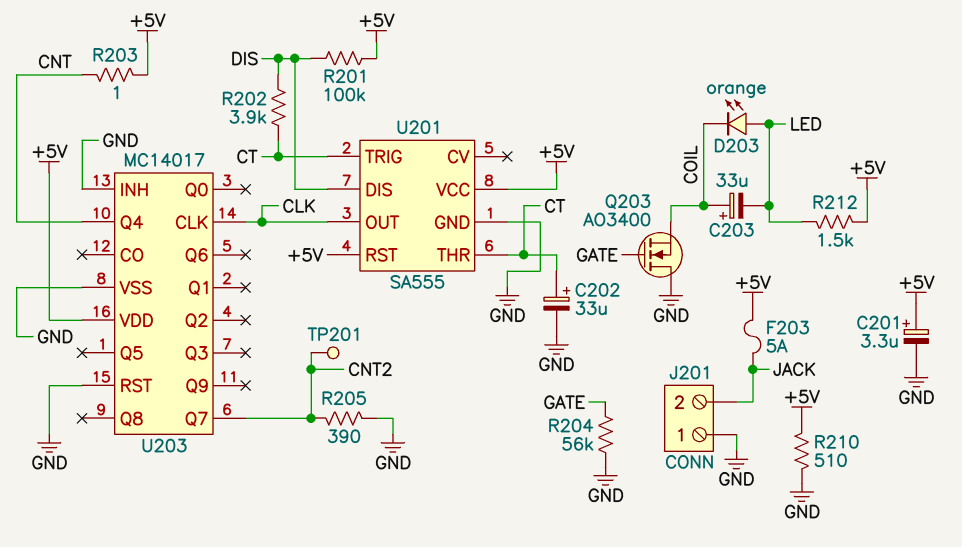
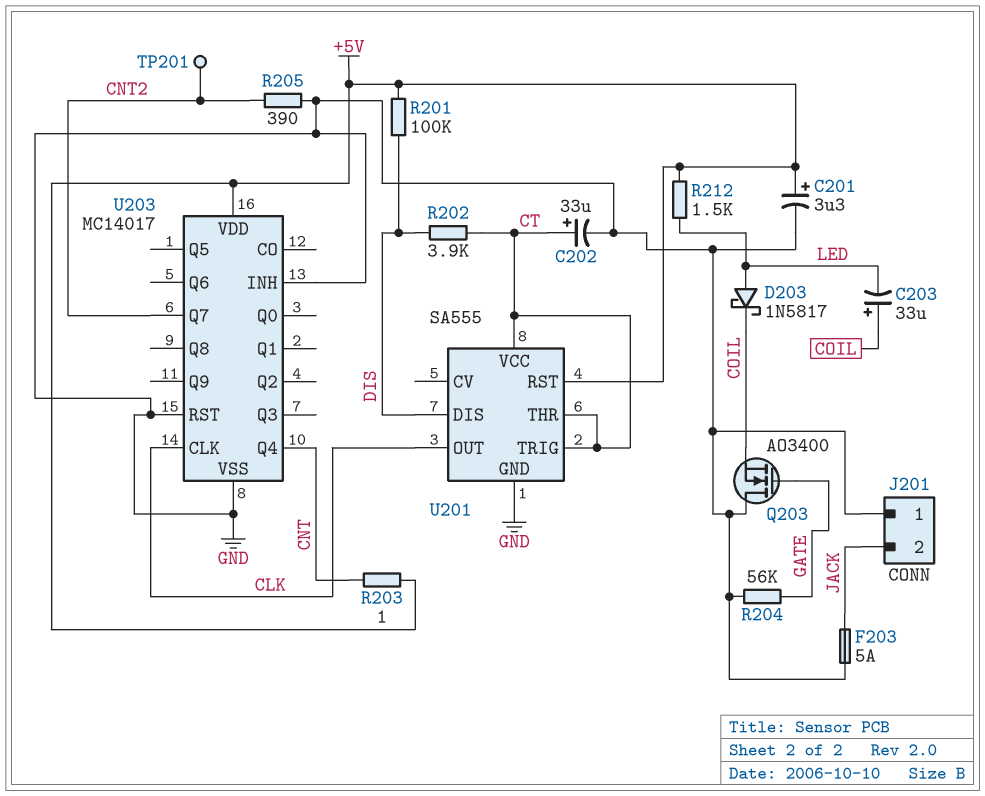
D203: LED orange (A LED, K COIL) -> schottky 1N5817 (A LED, K COIL)
F203: 5A (+5V, JACK) -> 5A (GND, JACK)
R210: 510 (+5V, GND) -> none
U201 pin VCC: +5V -> CT

